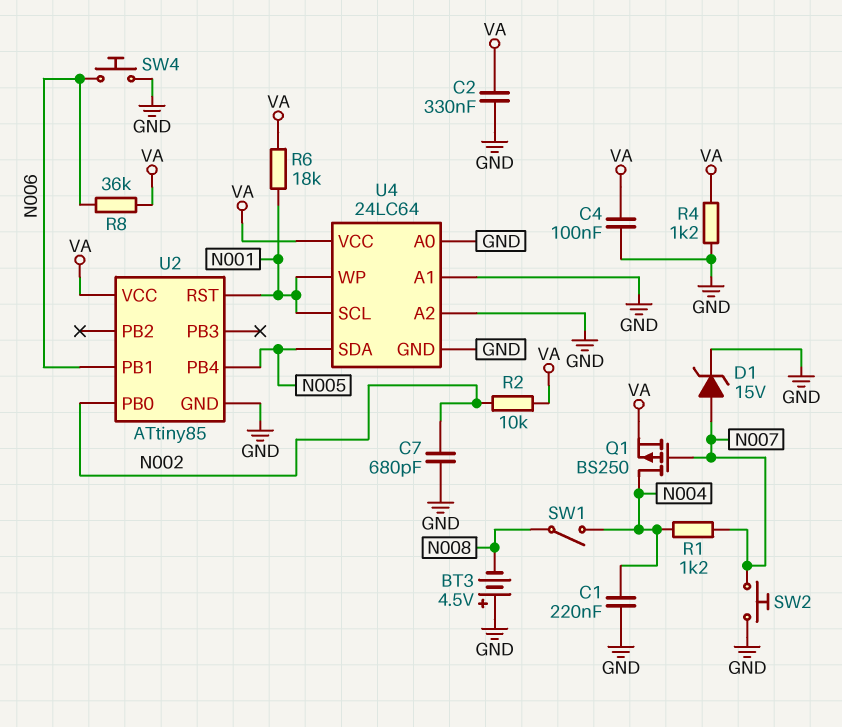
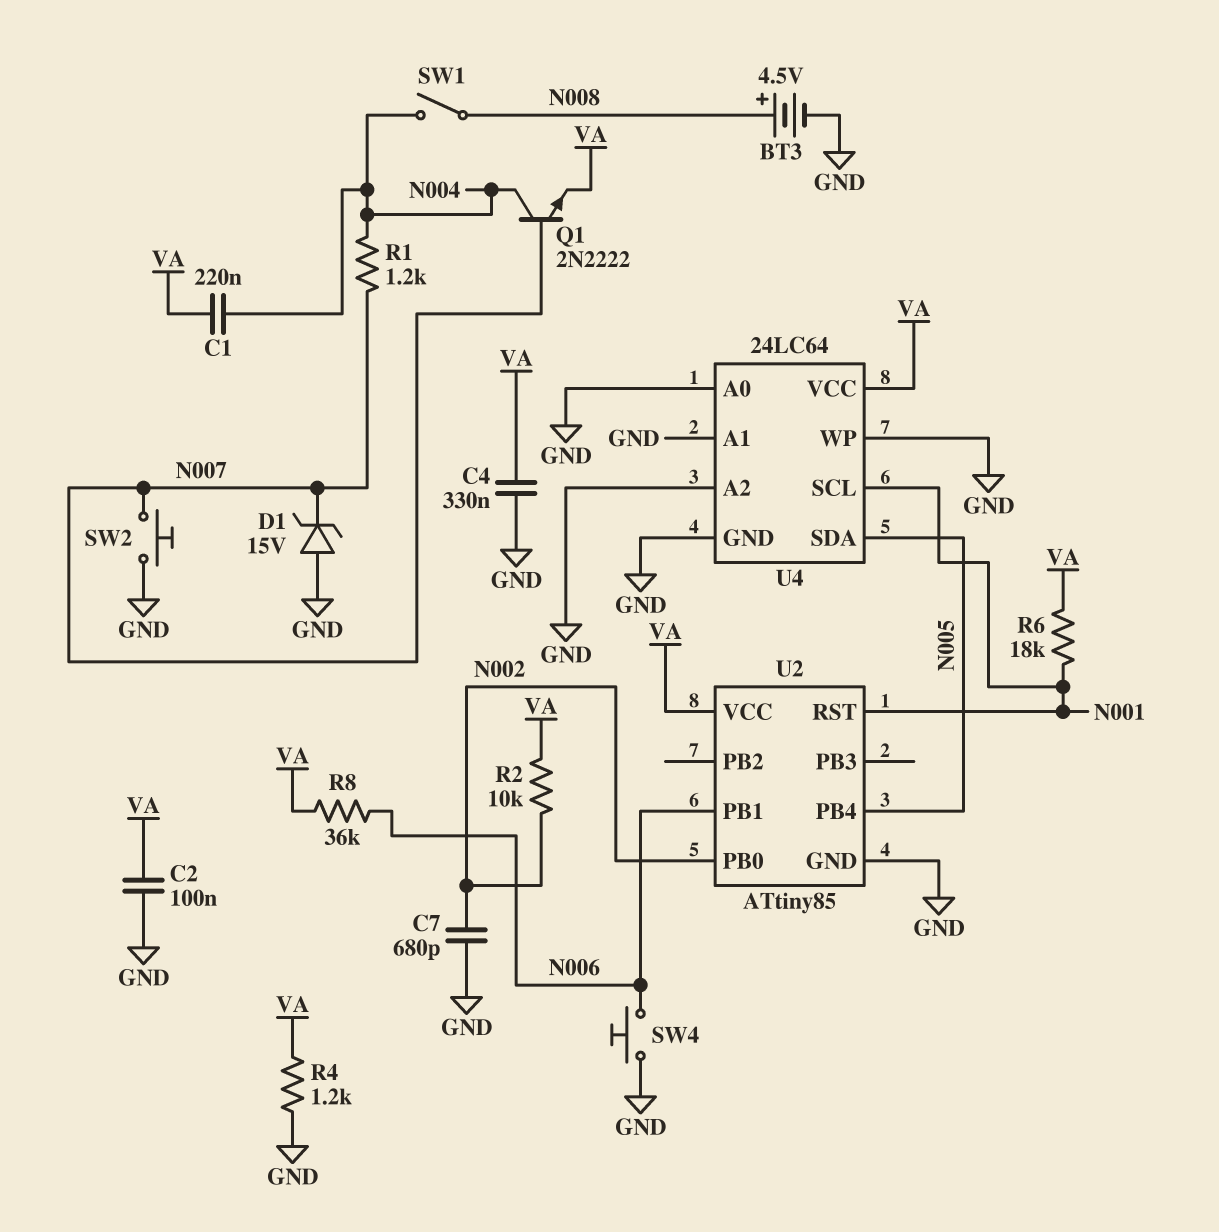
BT3: 4.5V (plus GND, minus N008) -> 4.5V (plus N008, minus GND)
C1: 220nF (GND, N004) -> 220nF (N004, VA)
C2: 330nF (GND, VA) -> 100nF (GND, VA)
C4: 100nF (GND, VA) -> 330nF (GND, VA)
D1: zener 15V (A N007, K GND) -> zener 15V (A GND, K N007)
Q1: PMOS BS250 (G N007, D N004, S VA) -> NPN 2N2222 (B N007, C N004, E VA)
U4 pin WP: N001 -> GND

